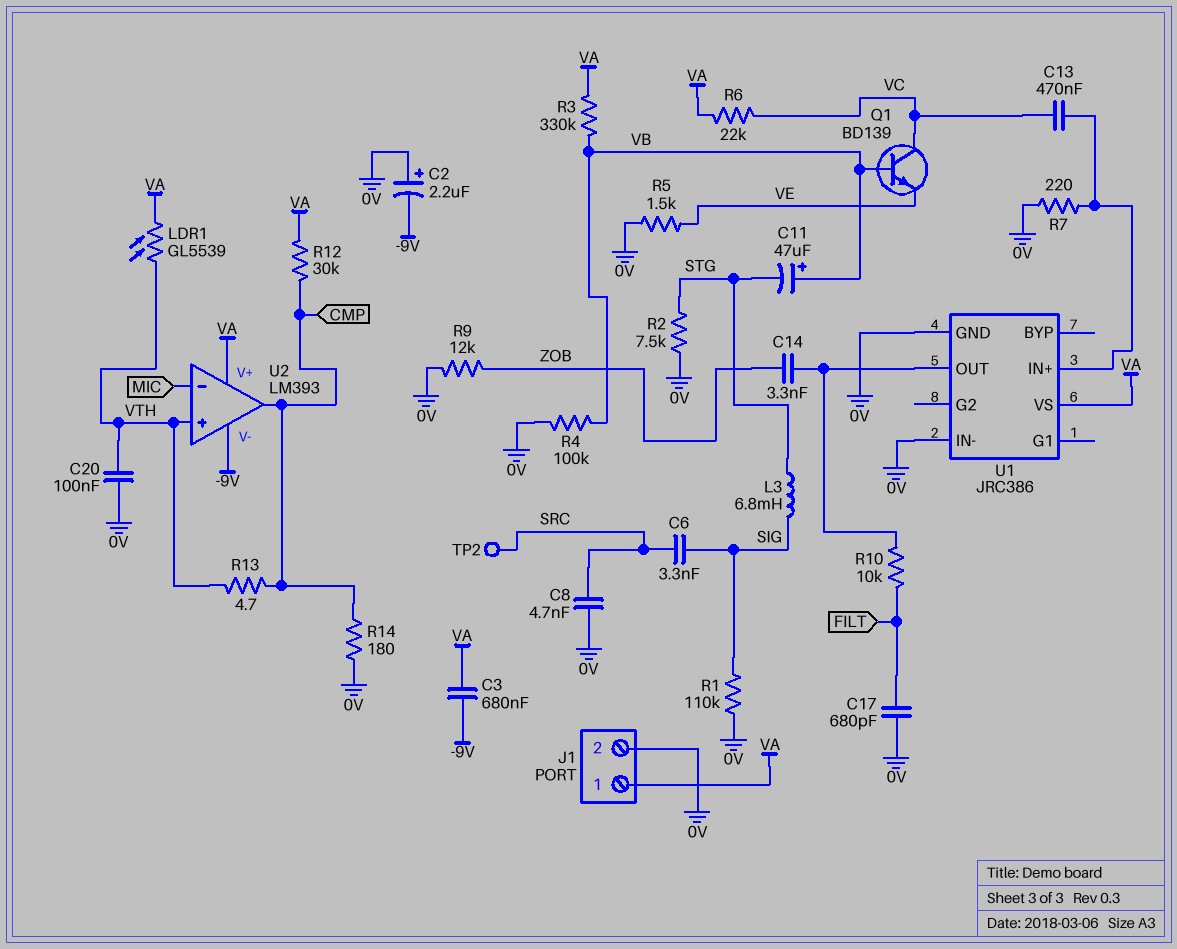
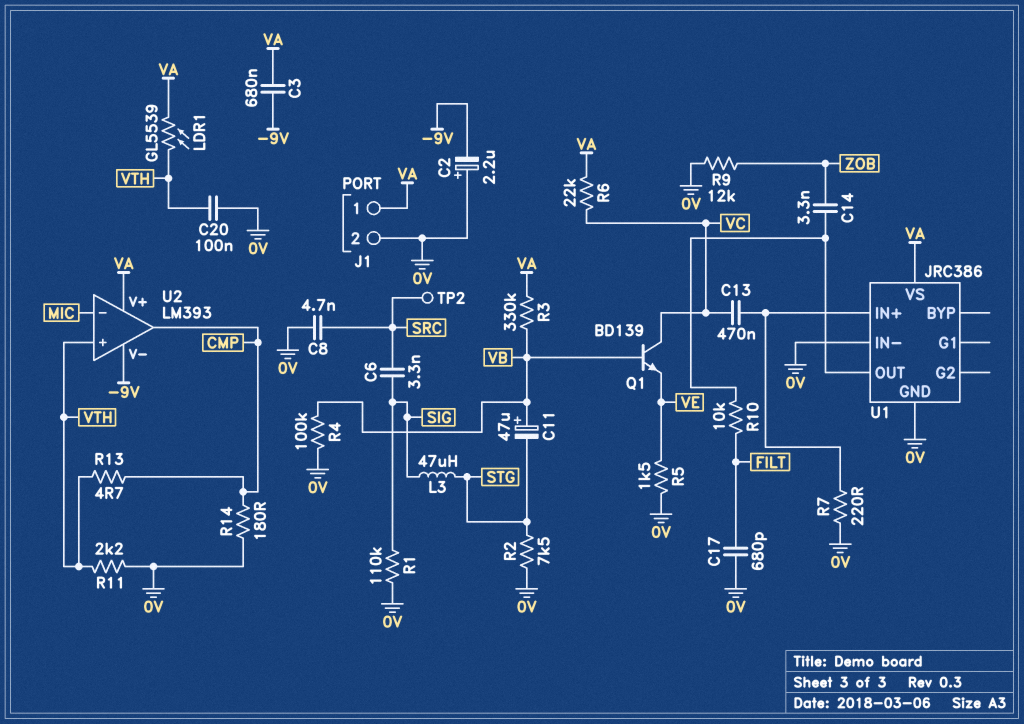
L3: 6.8mH (SIG, STG) -> 47uH (SIG, STG)
R11: none -> 2.2k (0V, VTH)
R12: 30k (CMP, VA) -> none

